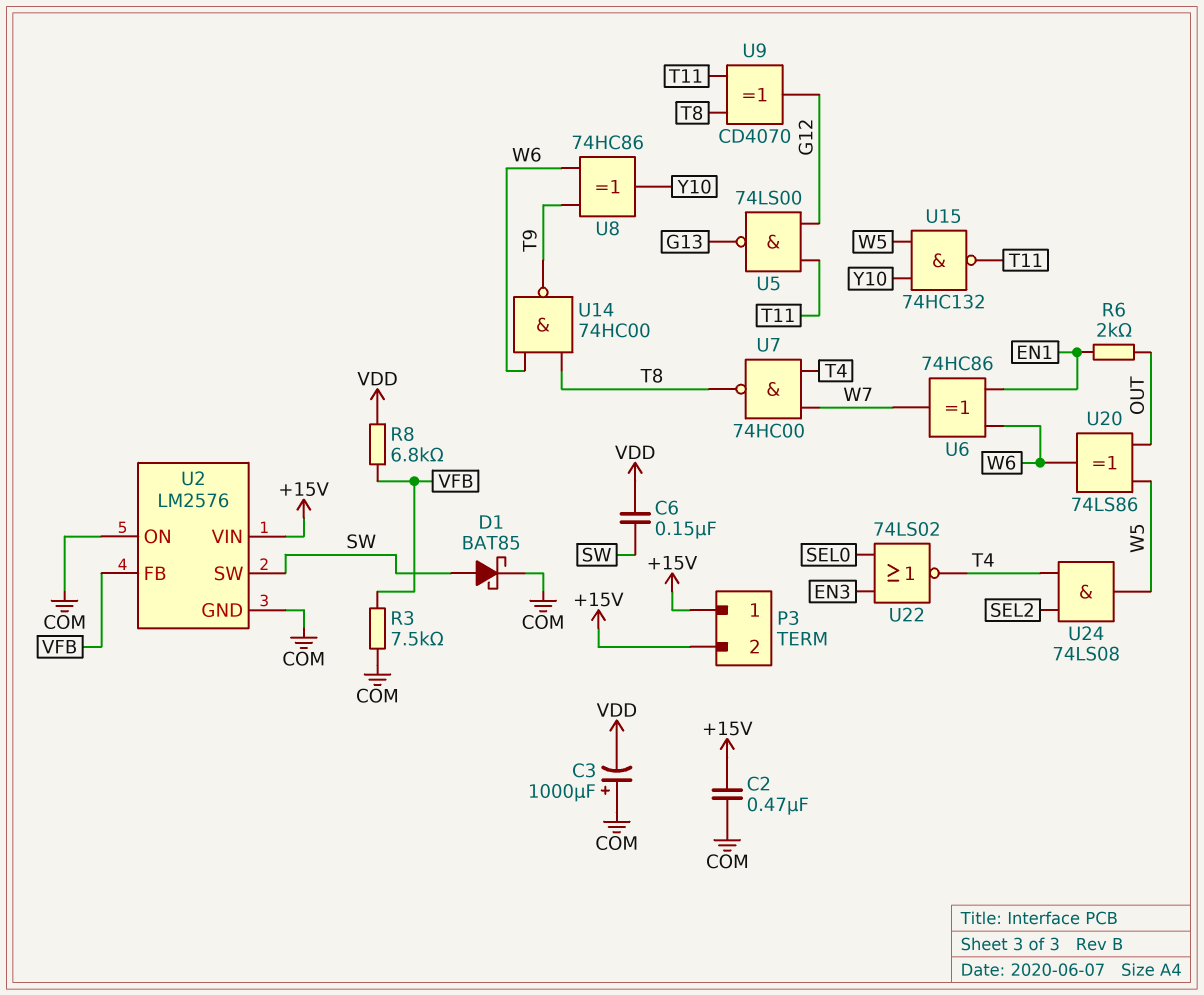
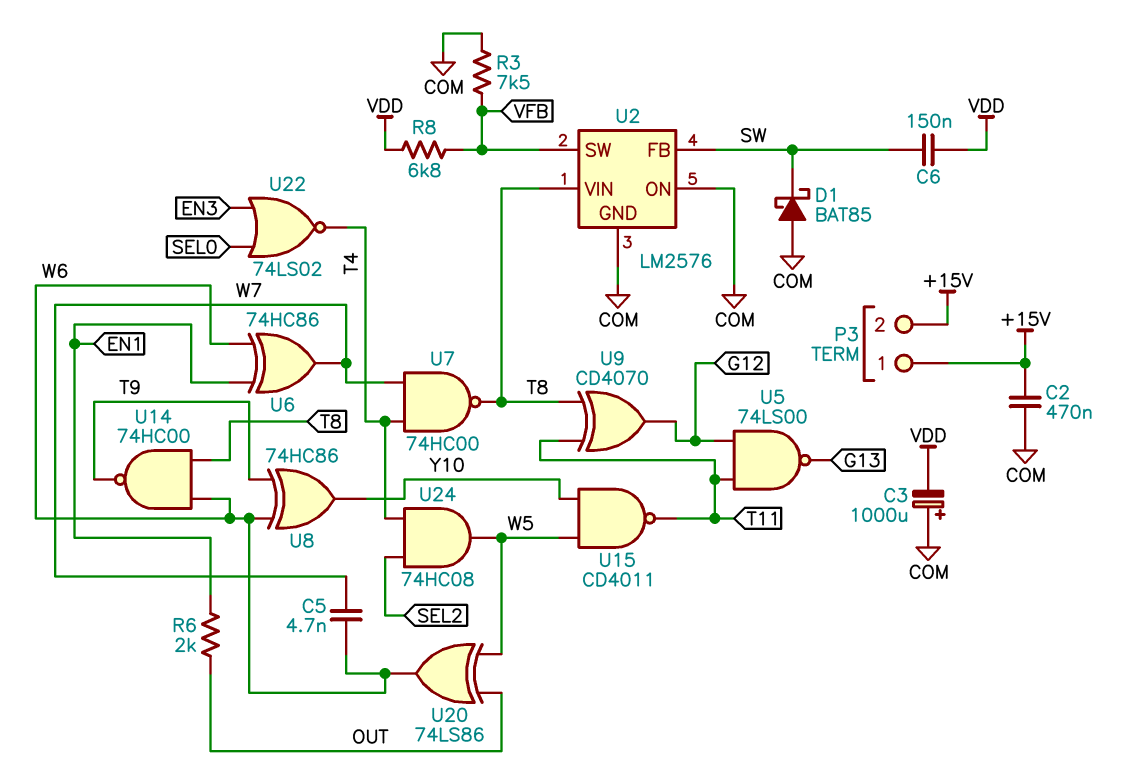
C5: none -> 4.7nF (W6, W7)
D1: schottky BAT85 (A SW, K COM) -> schottky BAT85 (A COM, K SW)
U2 pin FB: VFB -> SW
U2 pin SW: SW -> VFB
U2 pin VIN: +15V -> T8
U15: NAND 74HC132 (in W5, in Y10, out T11) -> NAND CD4011 (in W5, in Y10, out T11)
U24: AND 74LS08 (in SEL2, in T4, out W5) -> AND 74HC08 (in SEL2, in T4, out W5)

